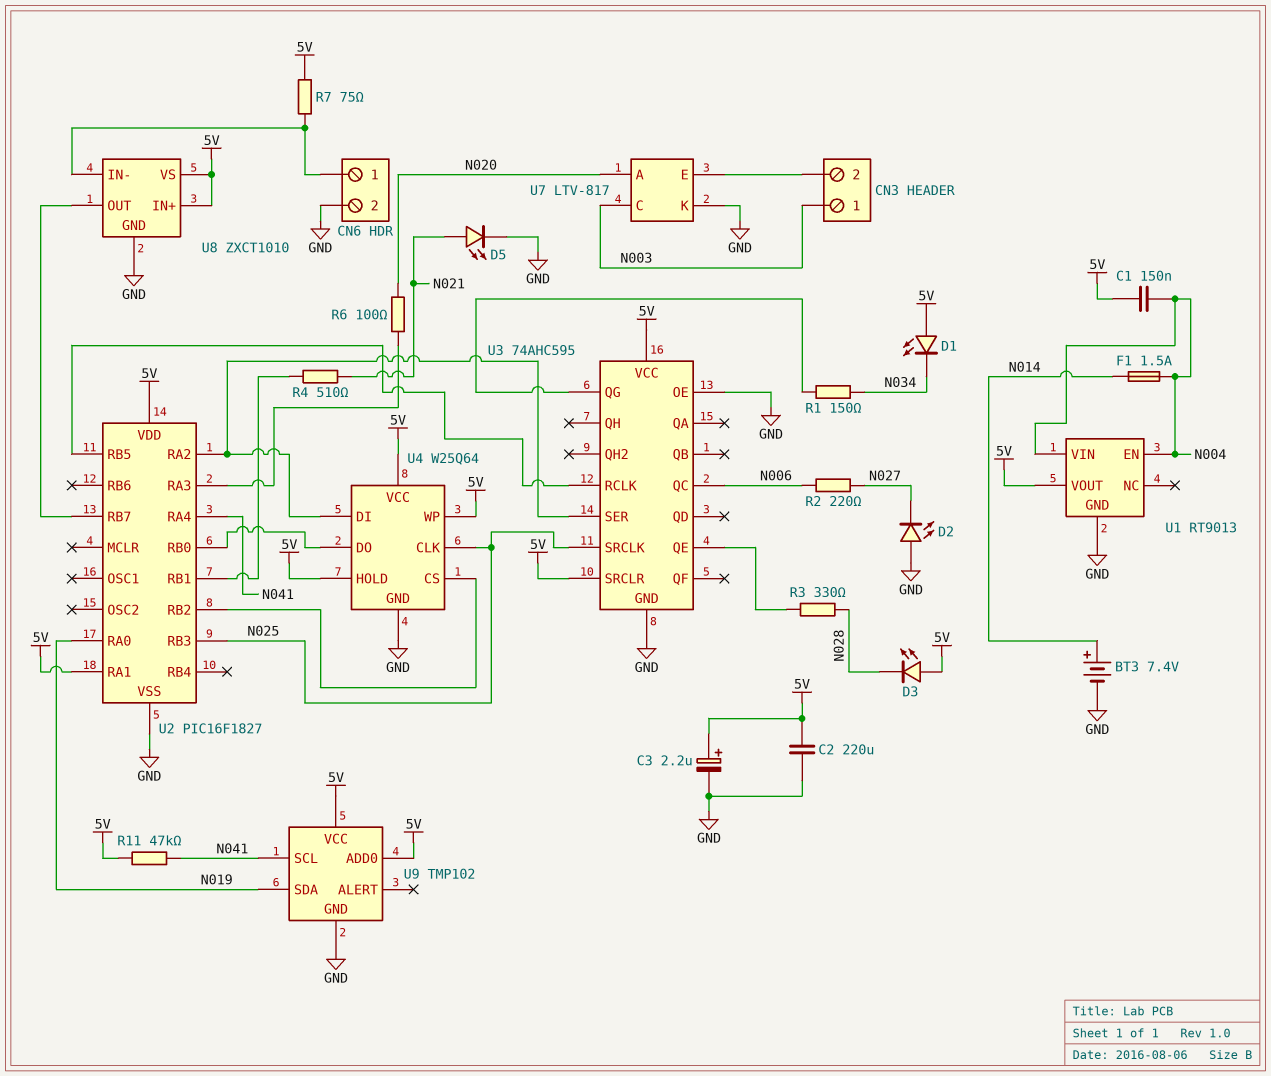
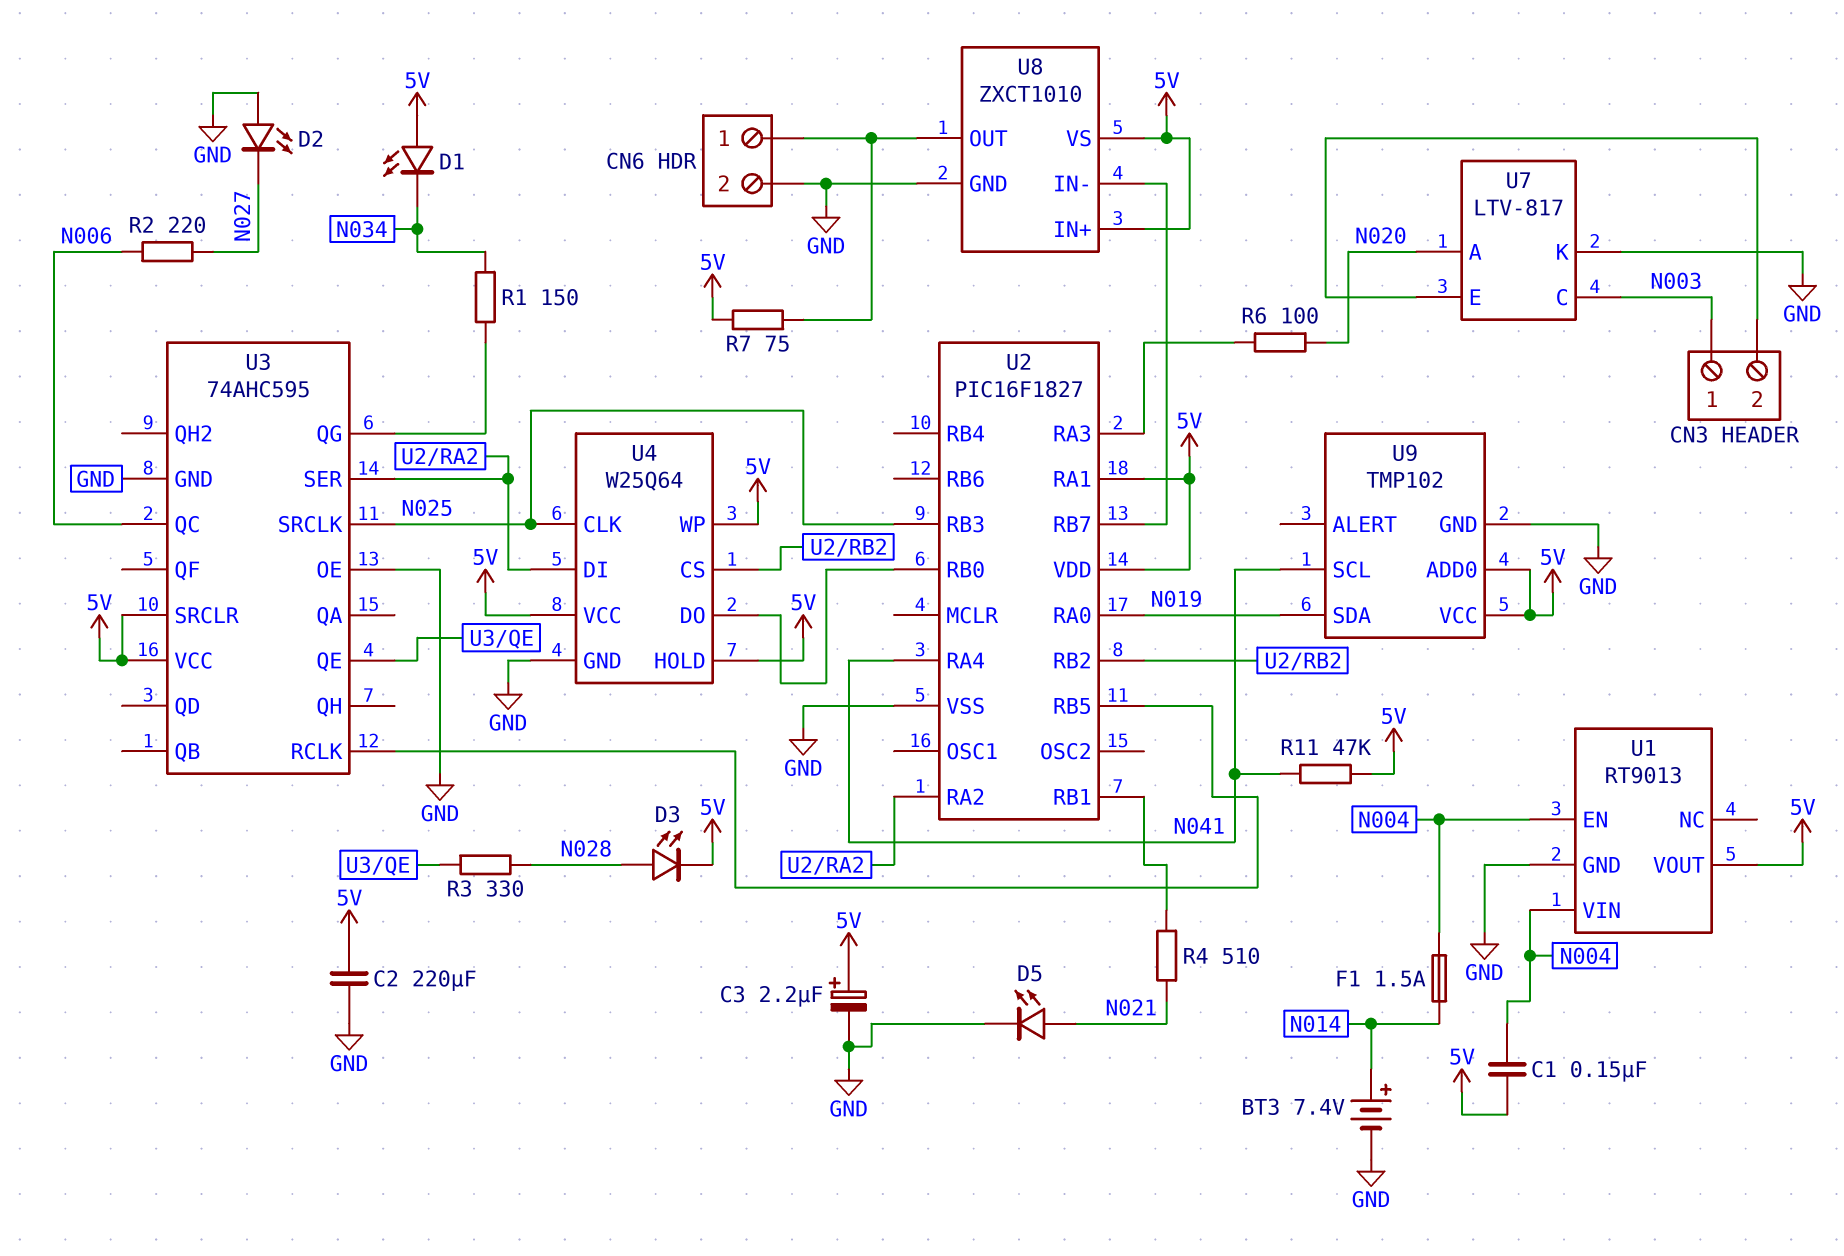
D3: LED (A 5V, K N028) -> LED (A N028, K 5V)
U8 pin IN-: CN6/1 -> U2/RB7
U8 pin OUT: U2/RB7 -> CN6/1

